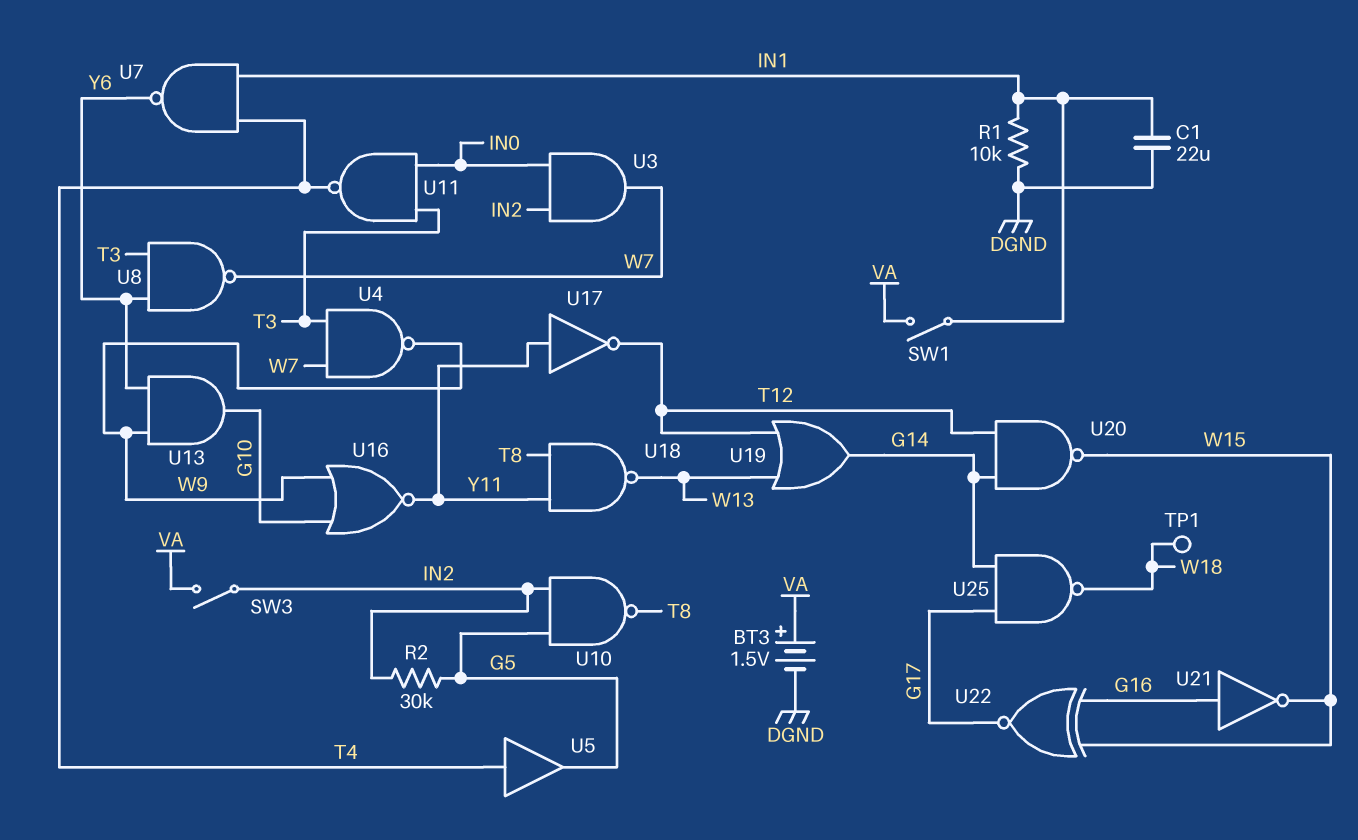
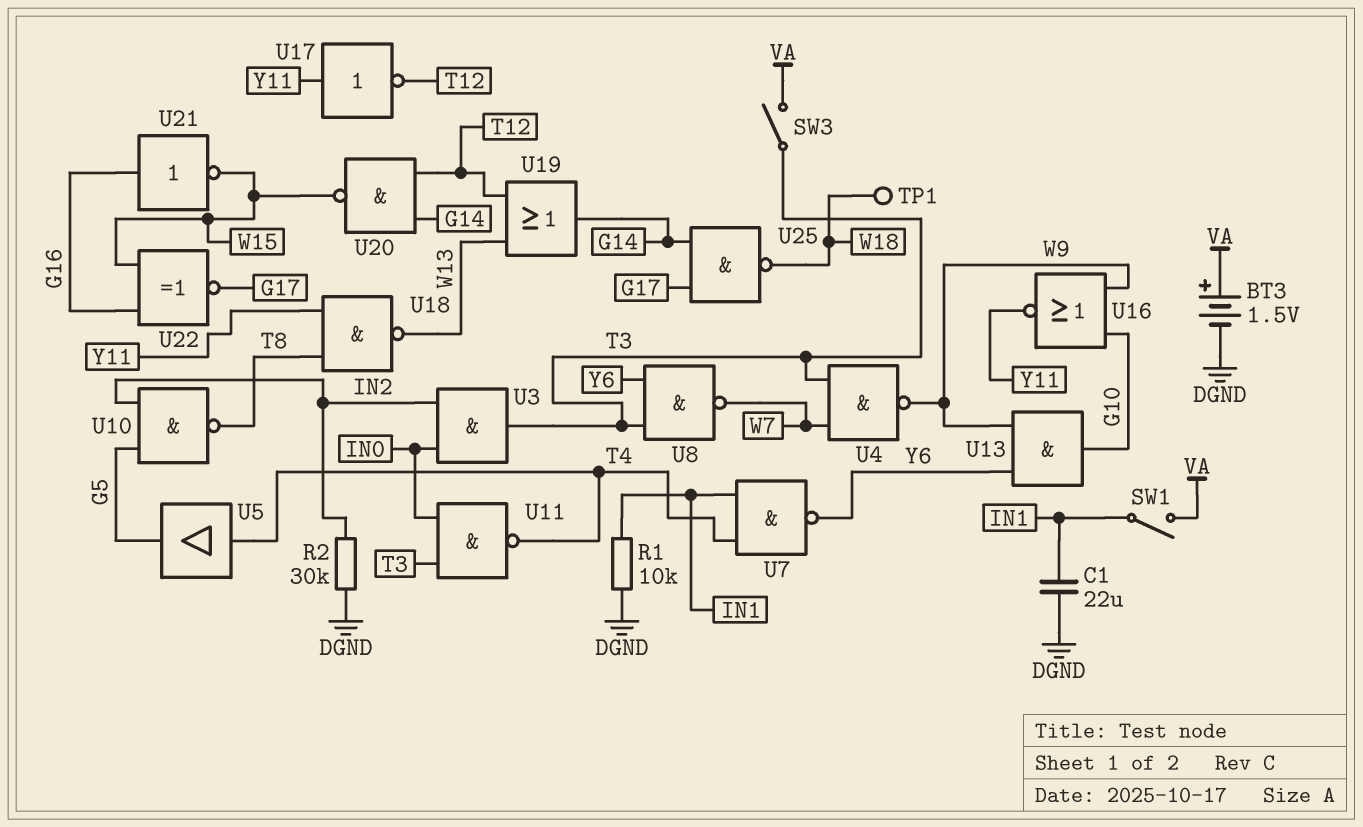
R2: 30k (G5, IN2) -> 30k (DGND, IN2)
SW3: switch (IN2, VA) -> switch (T3, VA)
U3: AND (in IN0, in IN2, out W7) -> AND (in IN0, in IN2, out T3)

